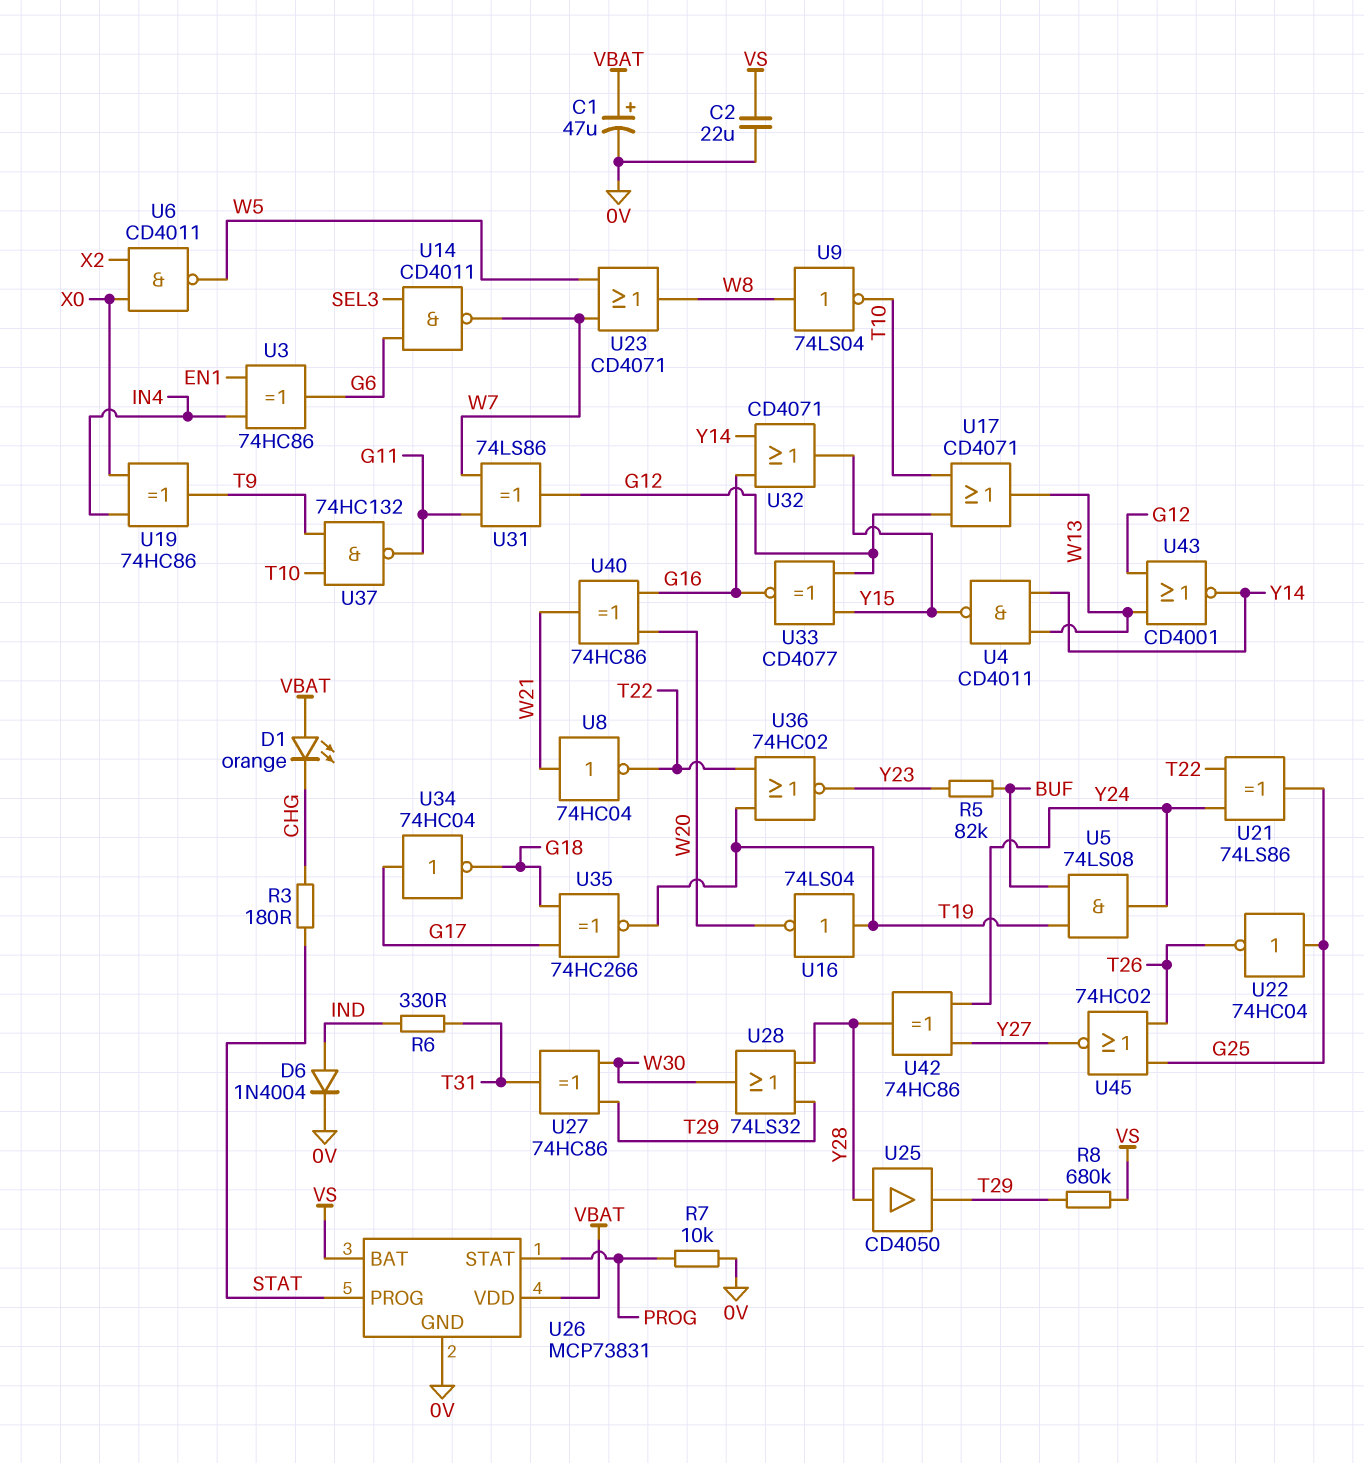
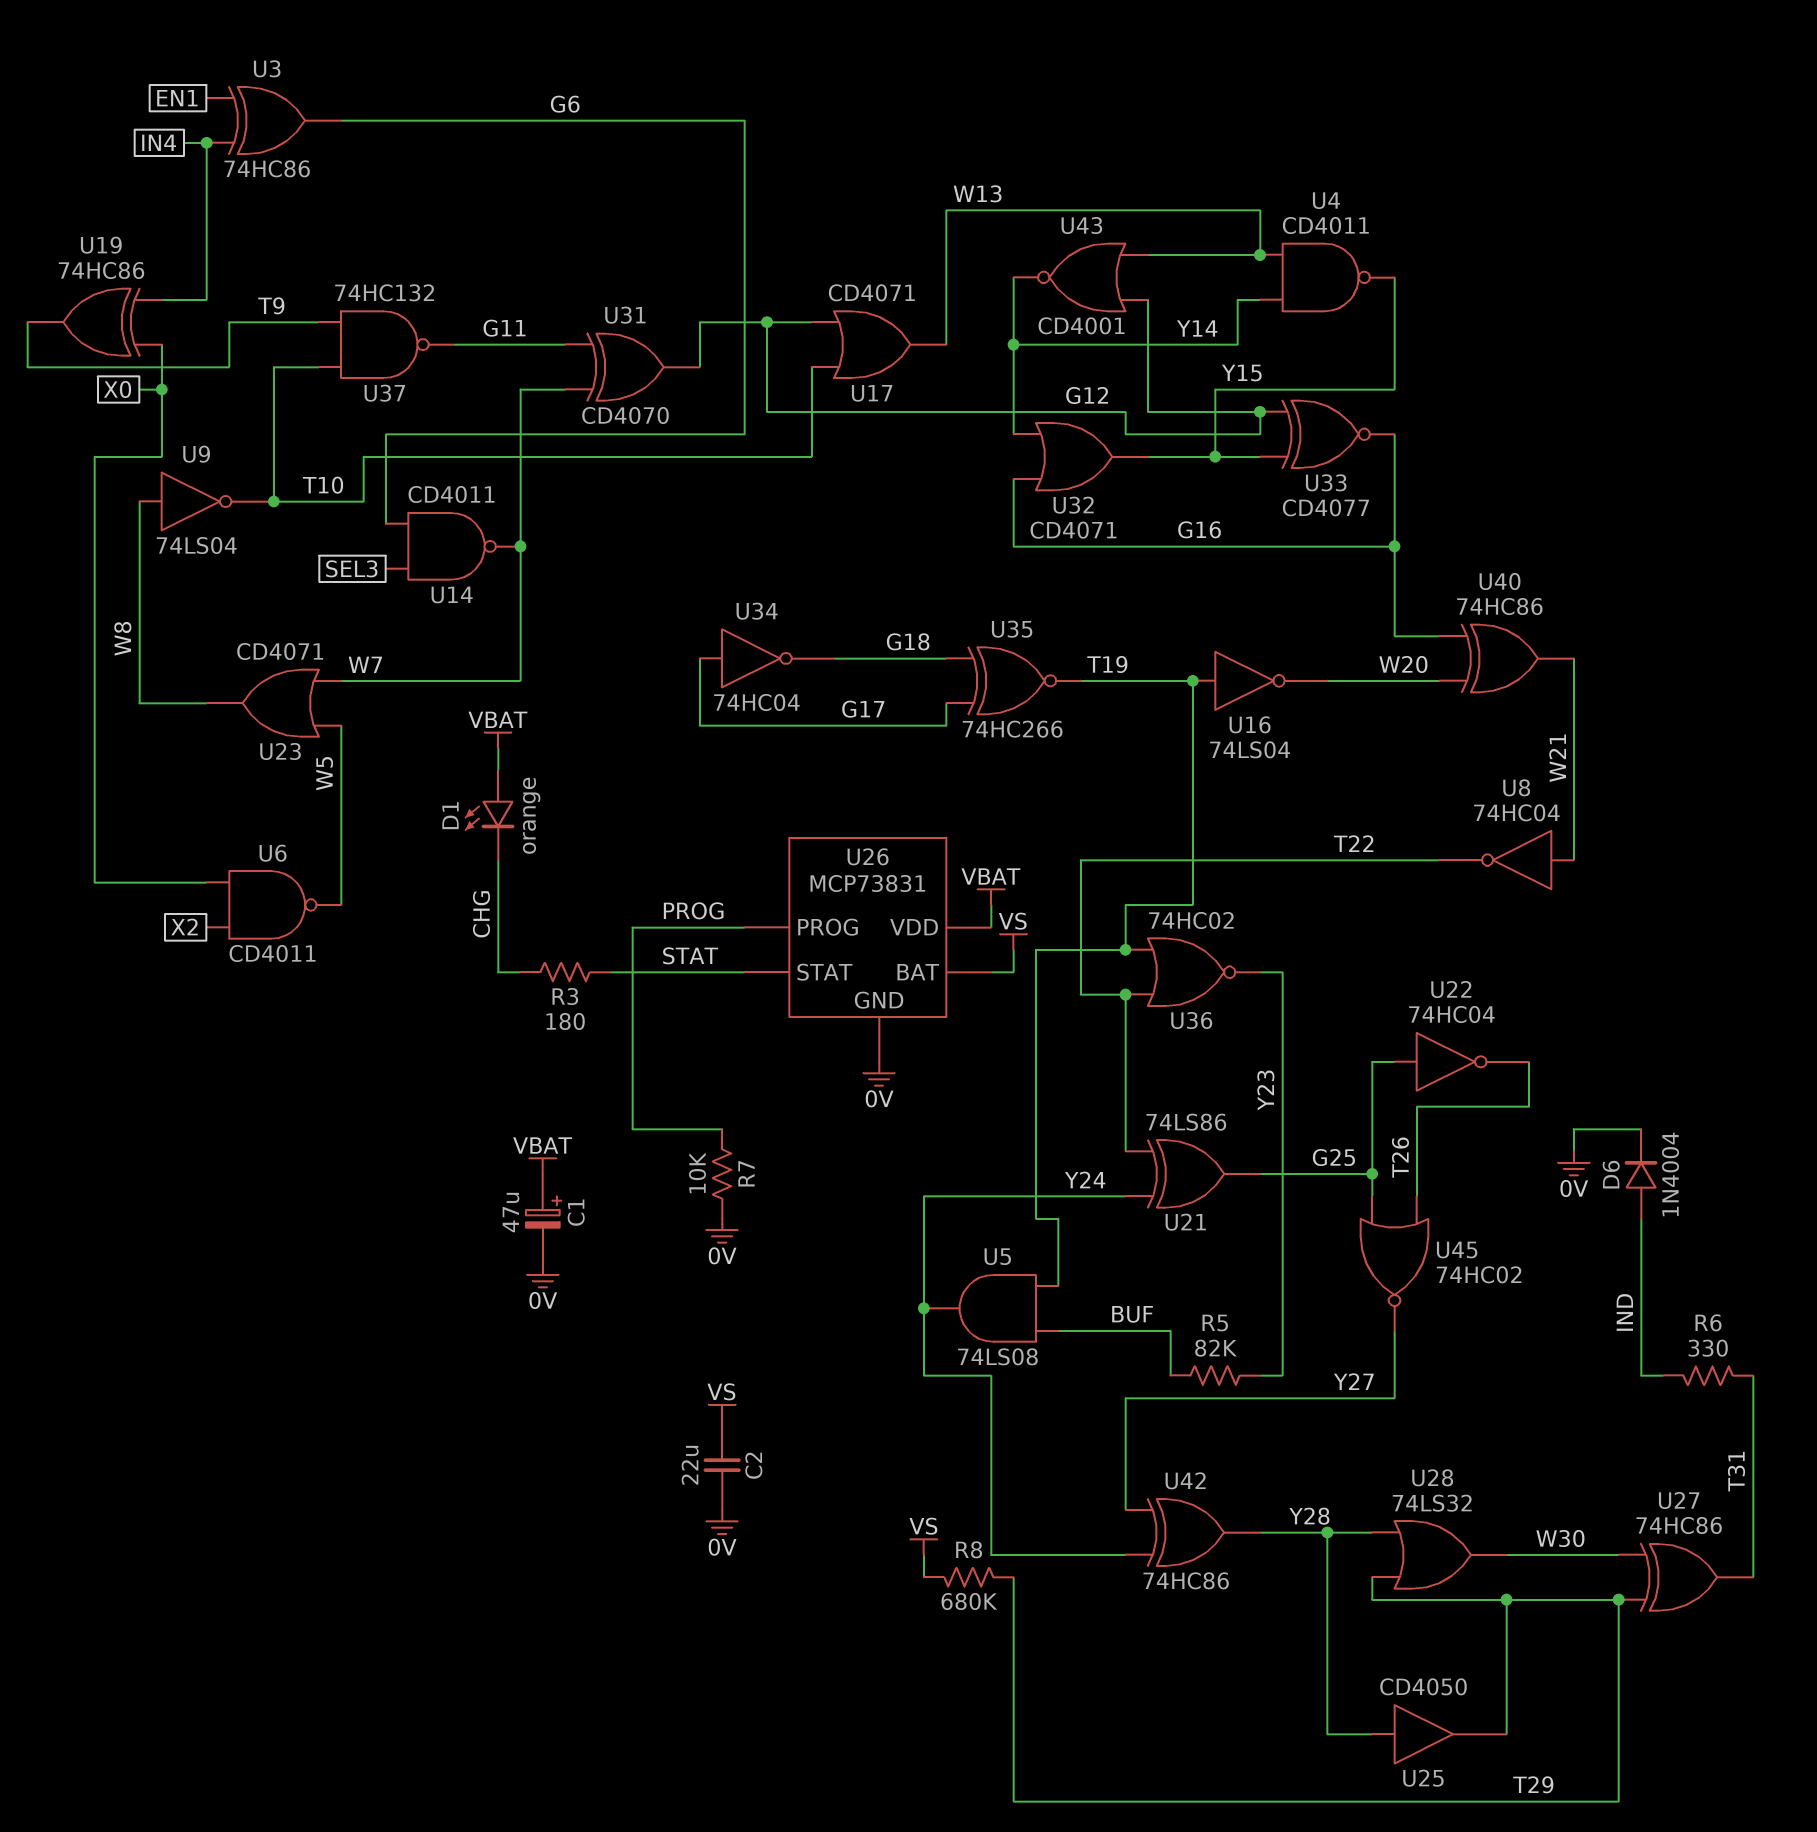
U26 pin PROG: STAT -> PROG
U26 pin STAT: PROG -> STAT
U31: XOR 74LS86 (in G11, in W7, out G12) -> XOR CD4070 (in G11, in W7, out G12)

